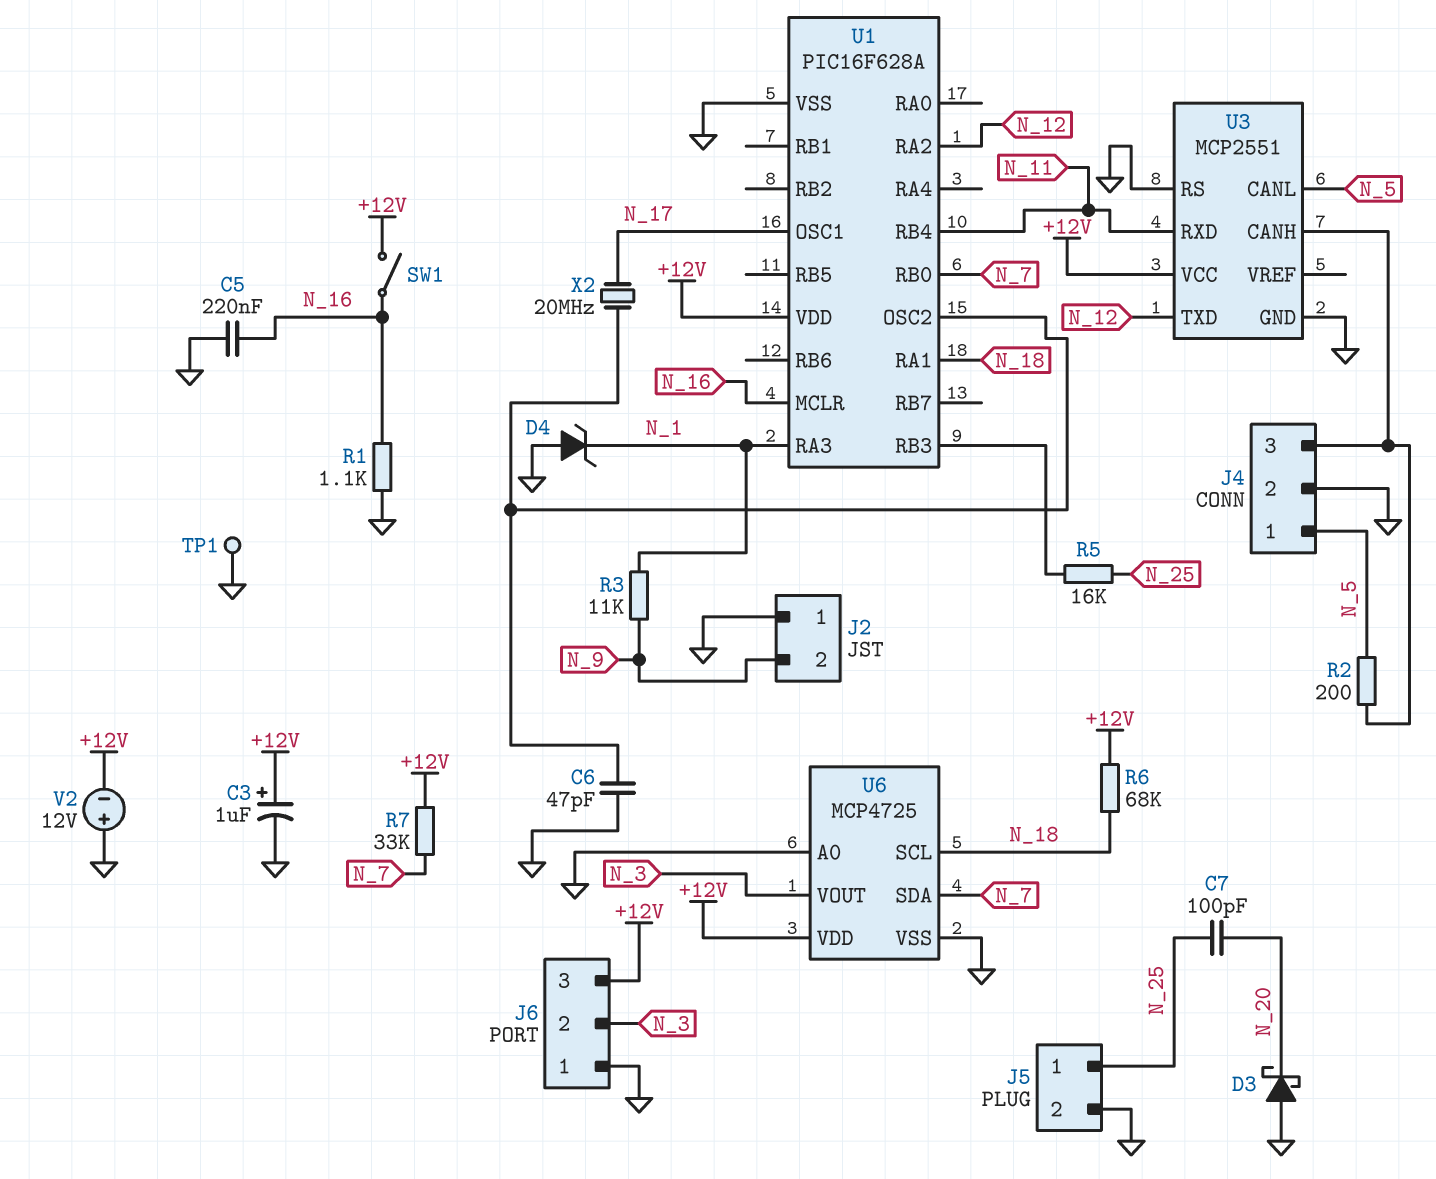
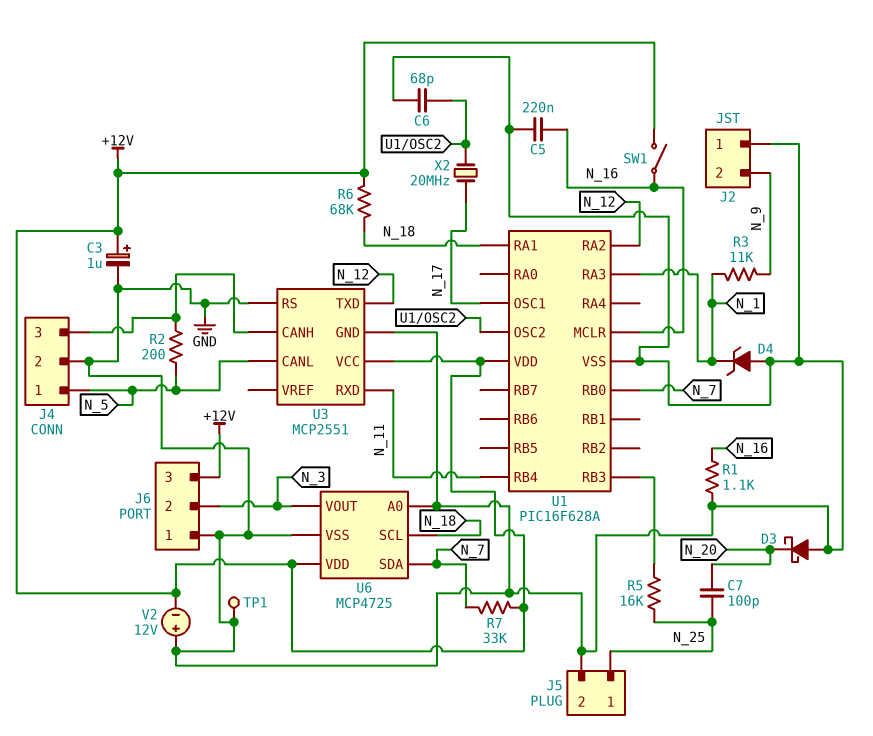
C6: 47pF (GND, U1/OSC2) -> 68pF (GND, U1/OSC2)

